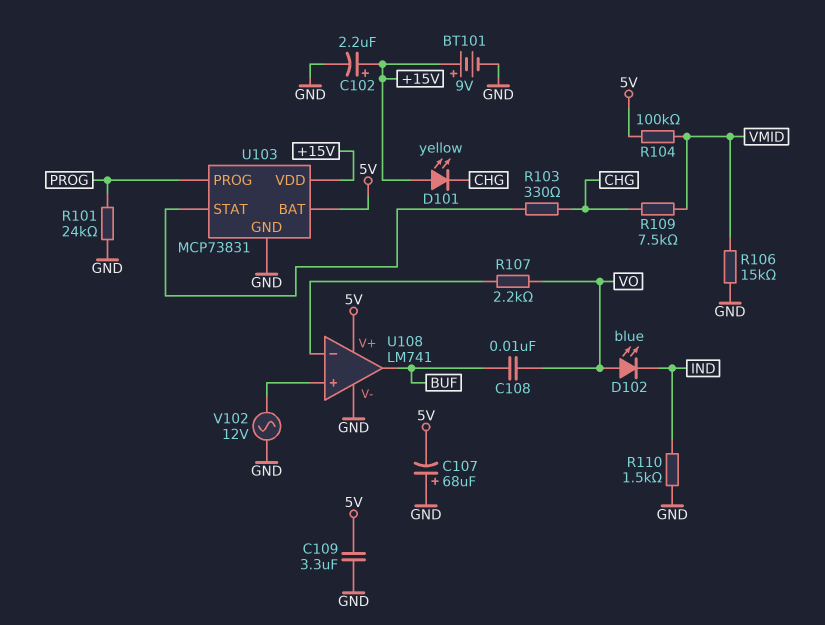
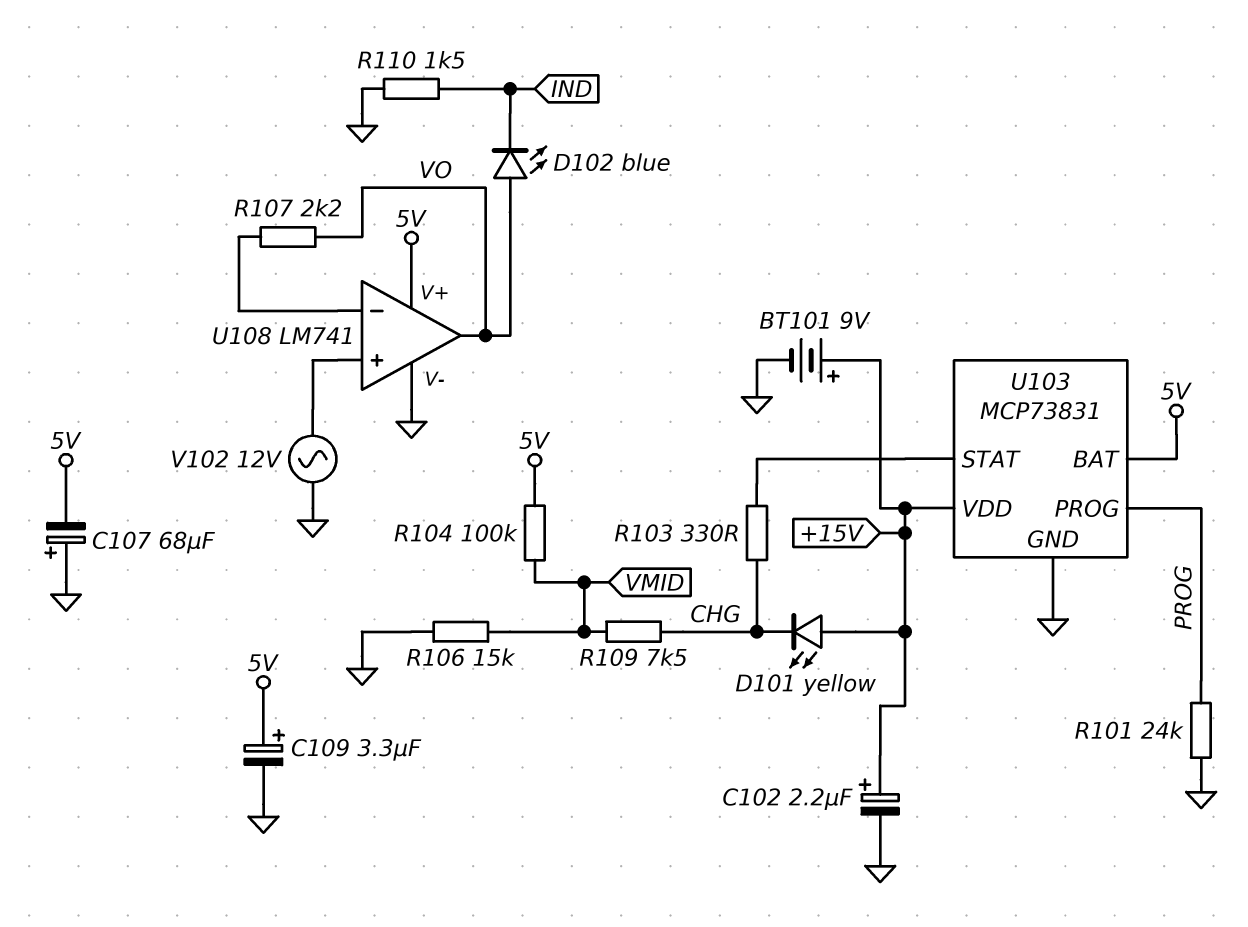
C108: 10nF (BUF, VO) -> none
C109: 3.3uF (5V, GND) -> 3.3uF (plus 5V, minus GND)
U108 pin out: BUF -> VO

